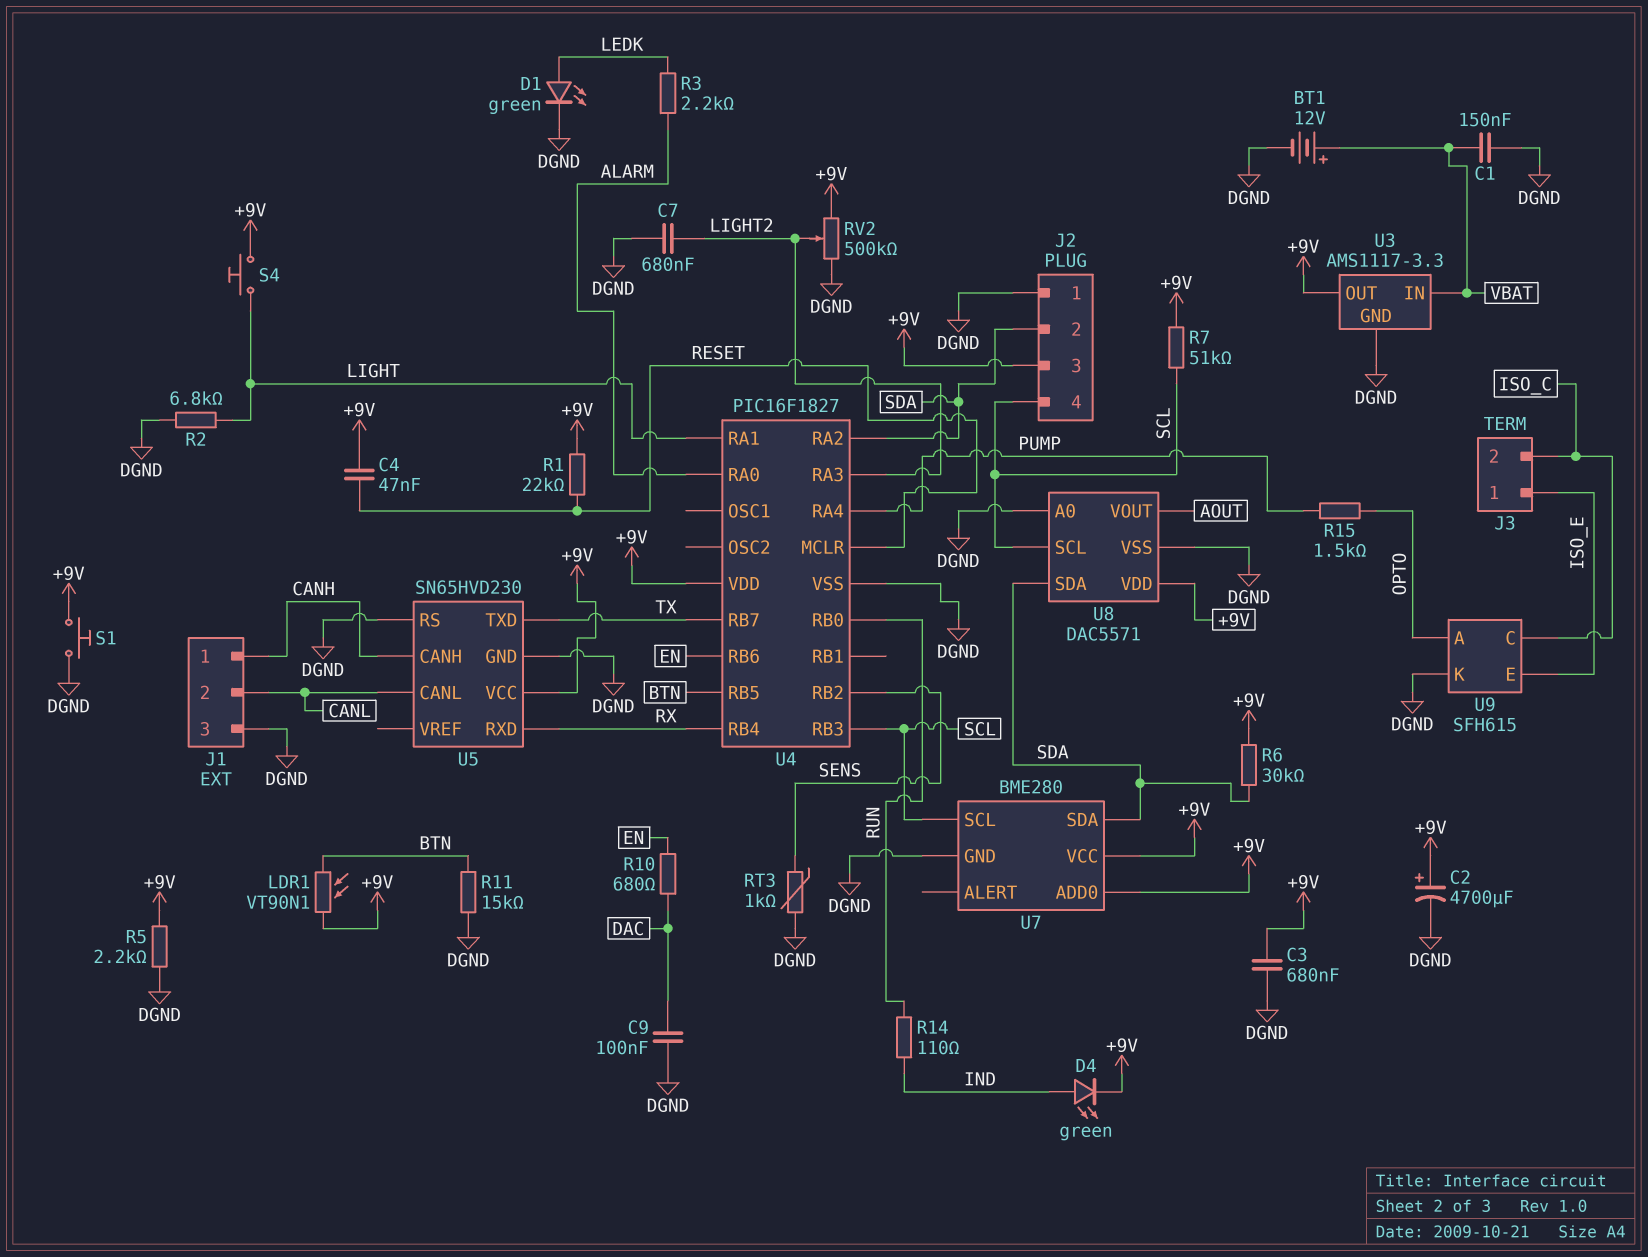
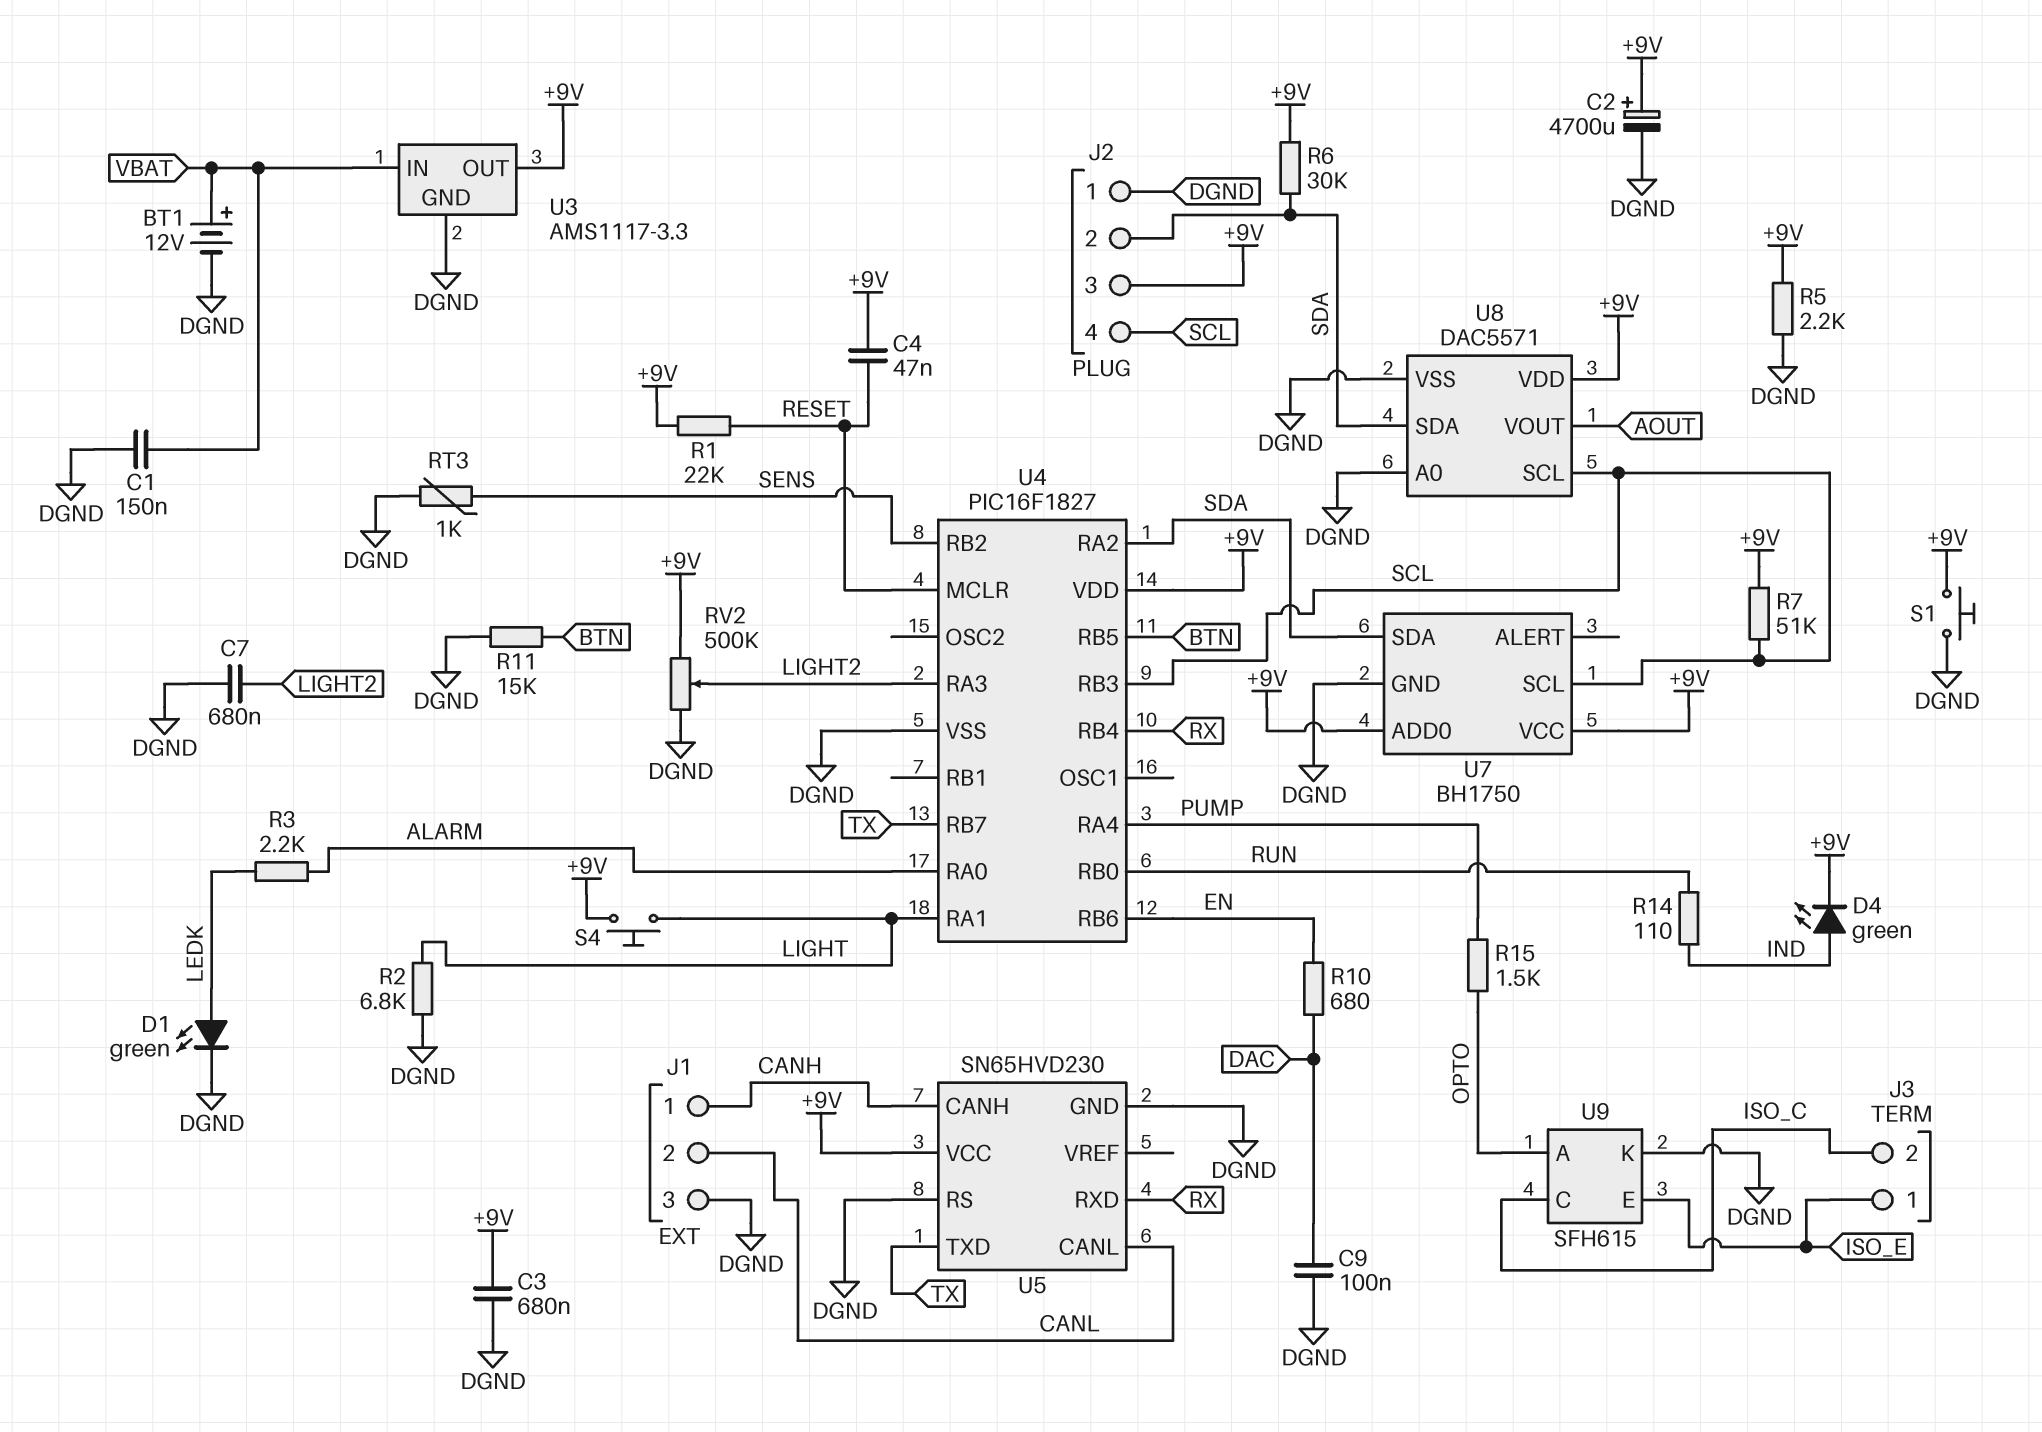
LDR1: VT90N1 (+9V, BTN) -> none
U7: BME280 -> BH1750

